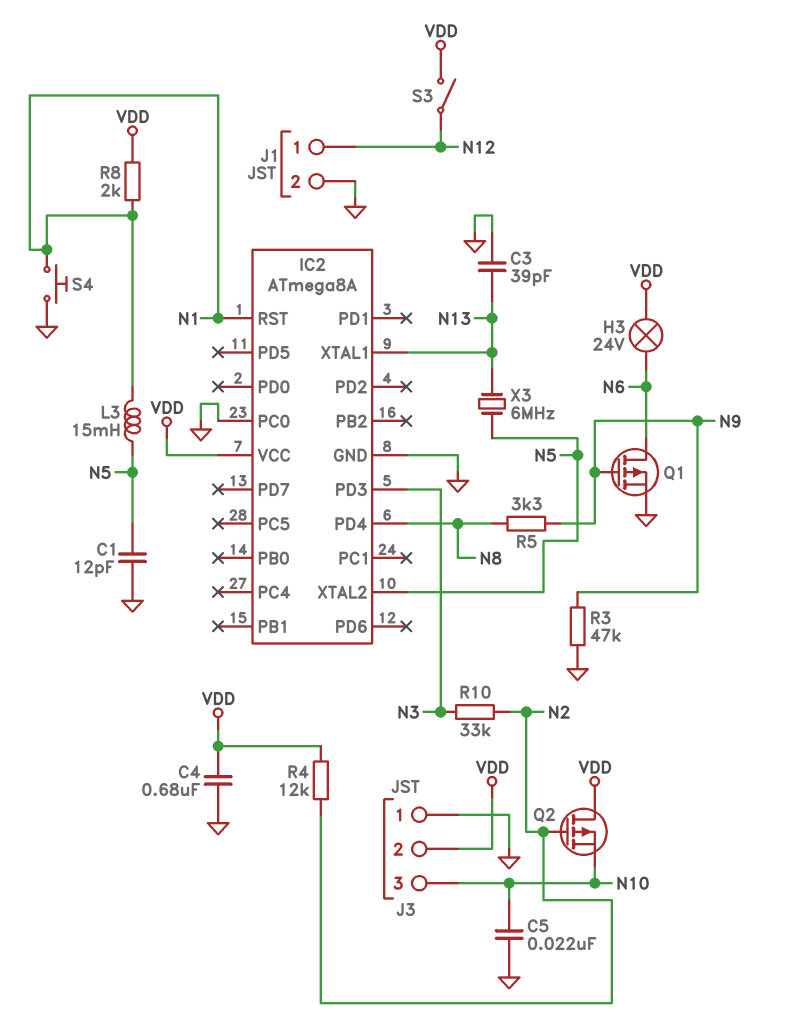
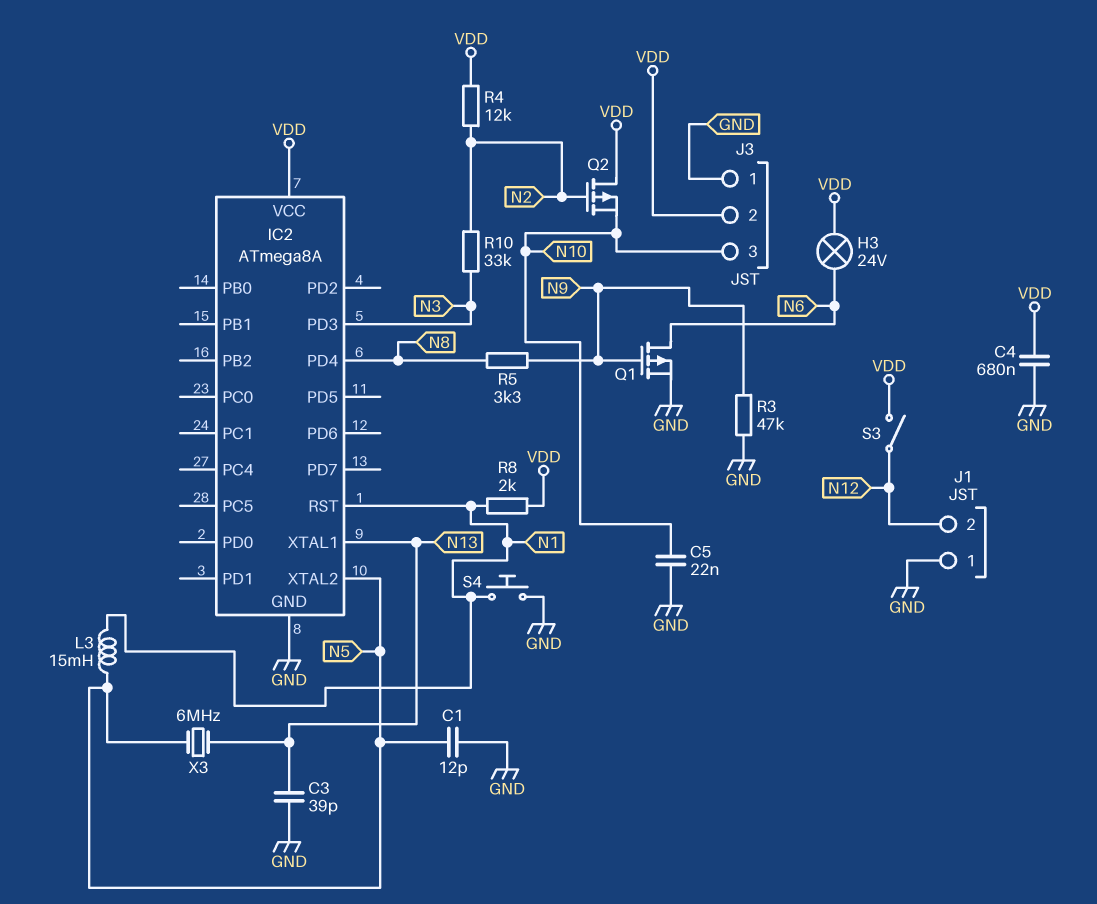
IC2 pin PC0: GND -> none
J1 pin 1: N12 -> GND
J1 pin 2: GND -> N12

